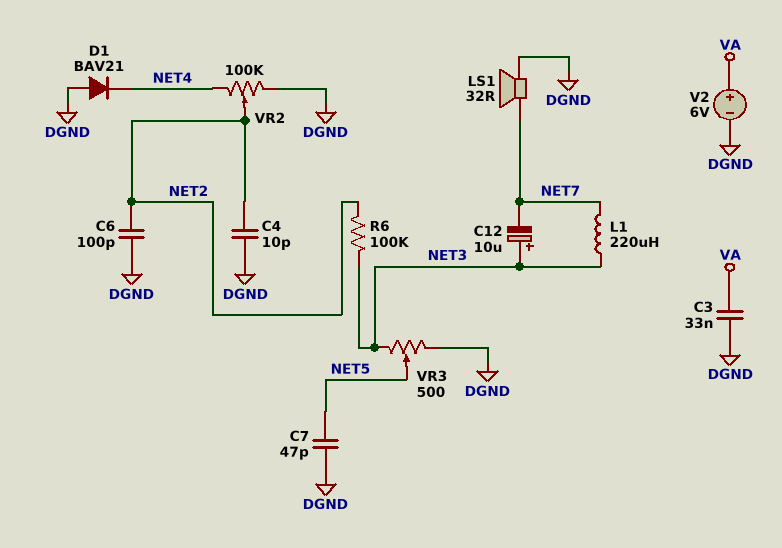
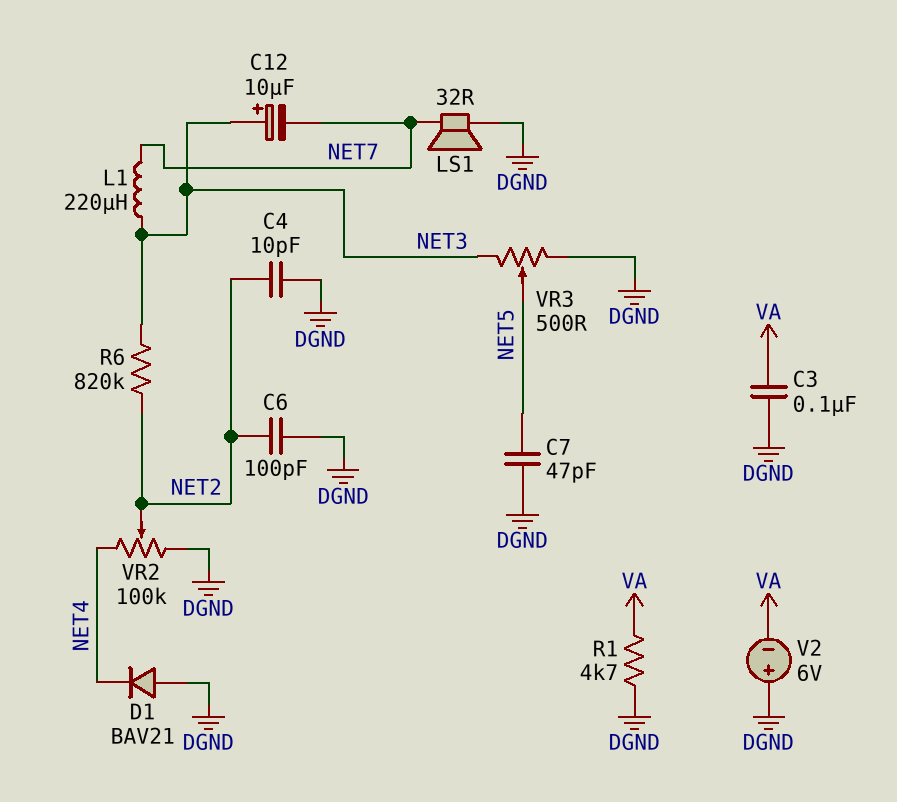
C3: 33nF (DGND, VA) -> 100nF (DGND, VA)
R1: none -> 4.7k (DGND, VA)
R6: 100k (NET2, NET3) -> 820k (NET2, NET3)
V2: 6V (plus VA, minus DGND) -> 6V (plus DGND, minus VA)

